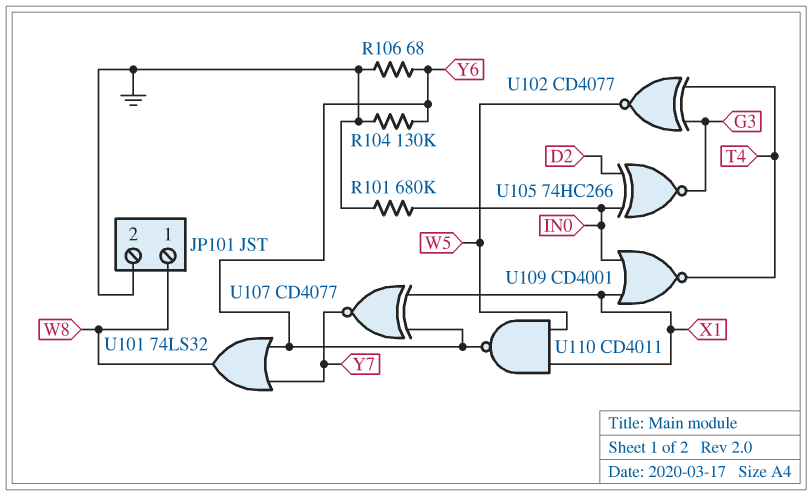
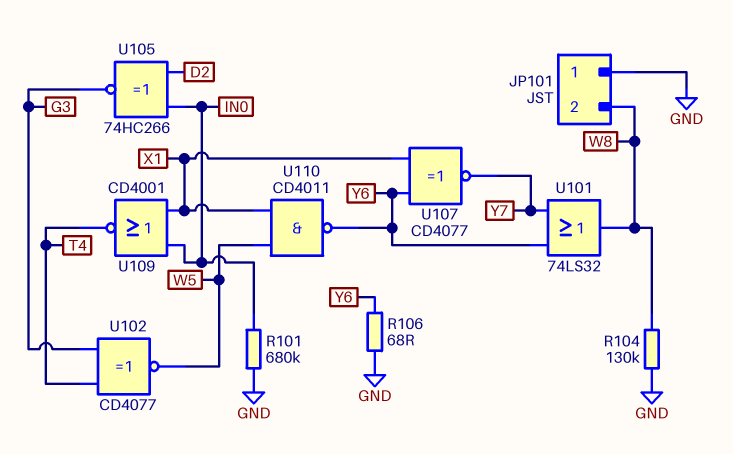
JP101 pin 1: W8 -> GND
JP101 pin 2: GND -> W8
R104: 130k (GND, Y6) -> 130k (GND, W8)

